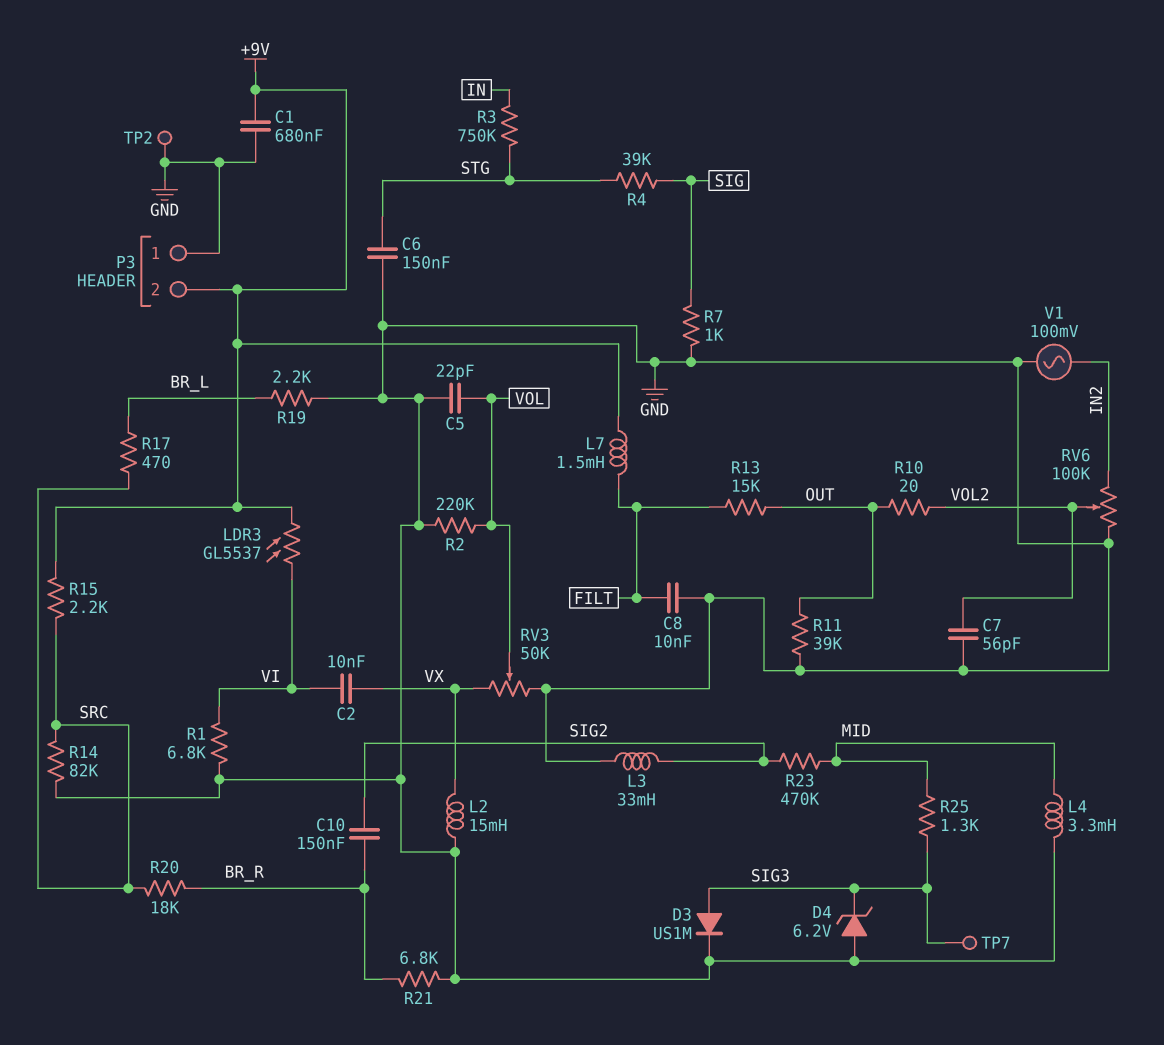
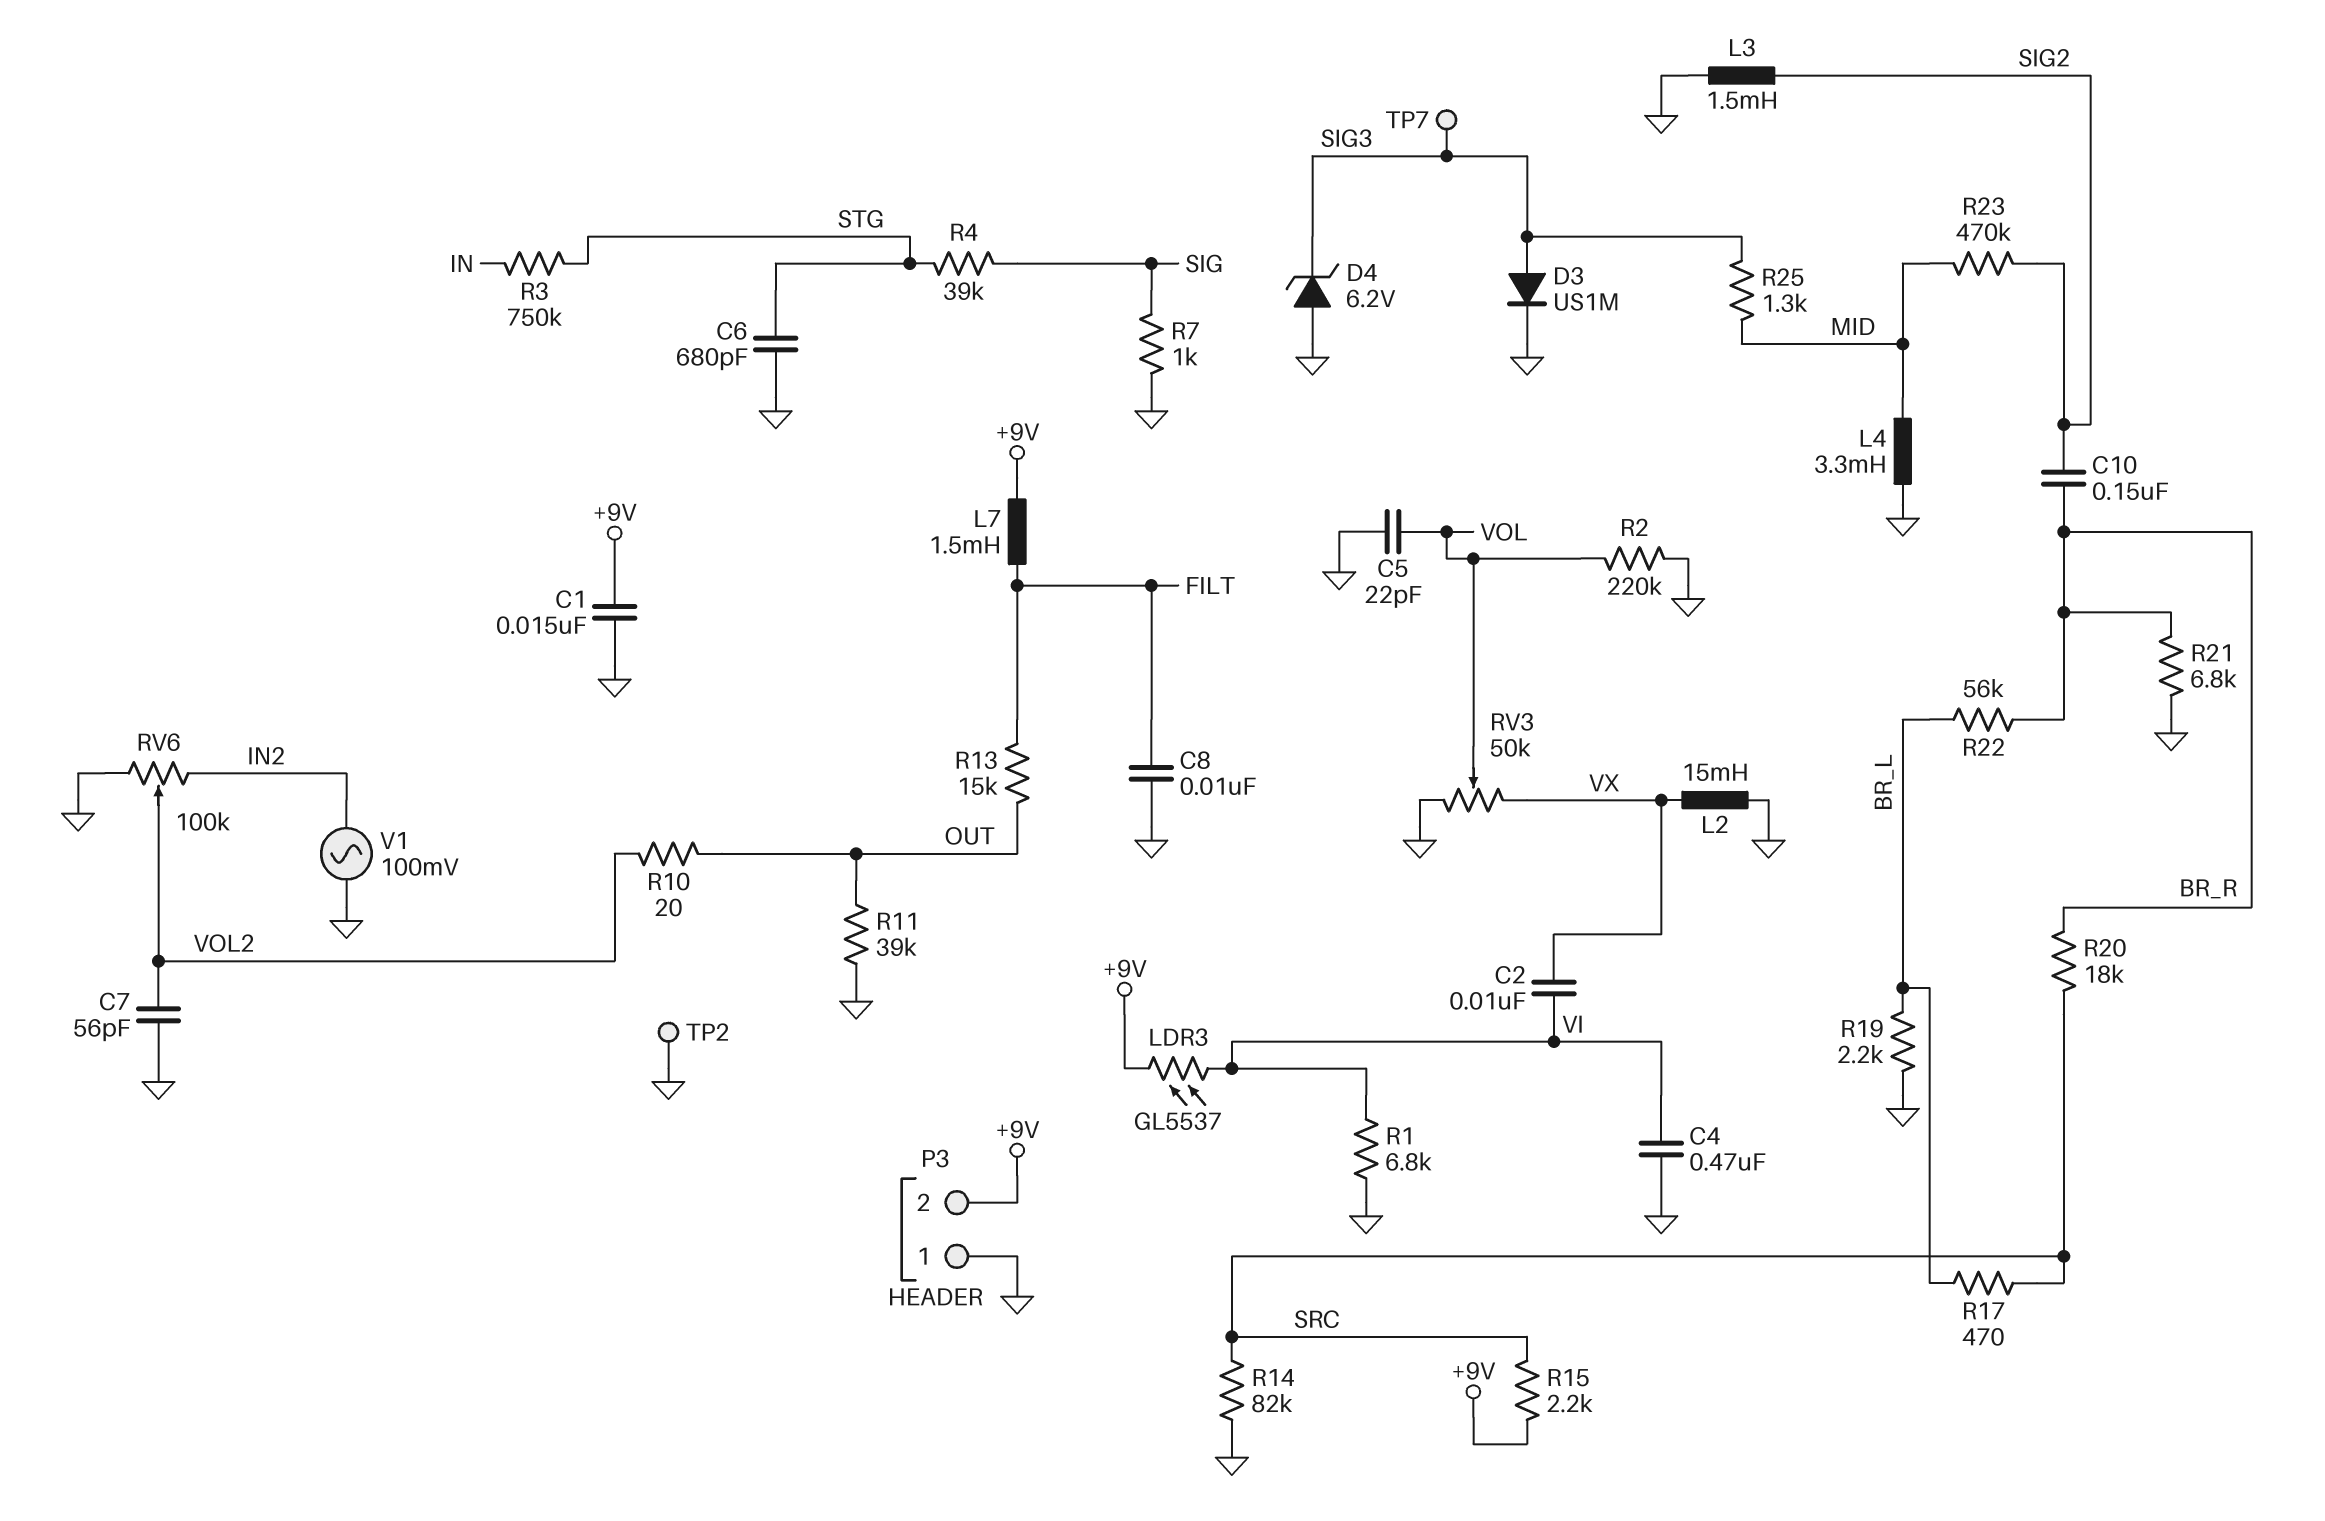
C1: 680nF (+9V, GND) -> 15nF (+9V, GND)
C4: none -> 470nF (GND, VI)
C6: 150nF (GND, STG) -> 680pF (GND, STG)
L3: 33mH (GND, SIG2) -> 1.5mH (GND, SIG2)
R22: none -> 56k (BR_L, BR_R)

